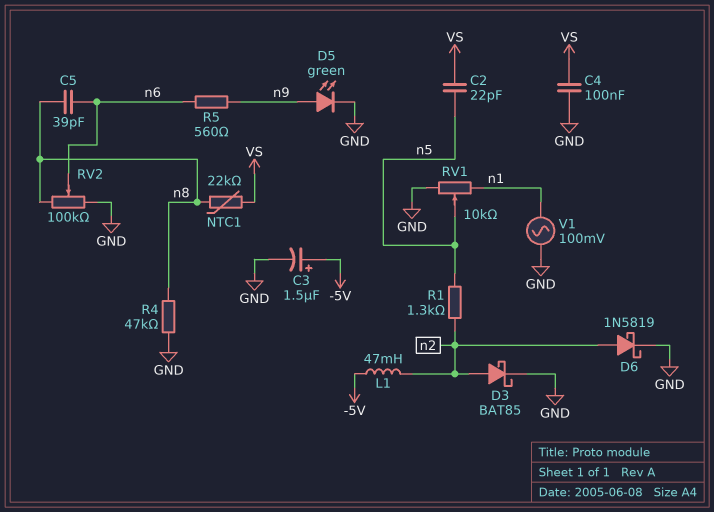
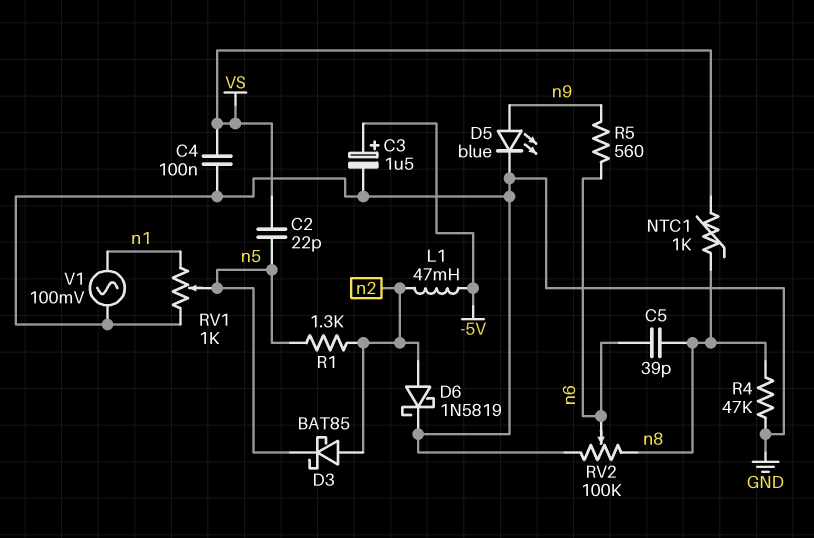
D3: schottky BAT85 (A n2, K GND) -> schottky BAT85 (A n2, K n5)
D5: LED green (A n9, K GND) -> LED blue (A n9, K GND)
NTC1: 22k (VS, n8) -> 1k (VS, n8)
RV1: 10k (GND, n1, wiper n5) -> 1k (GND, n1, wiper n5)

